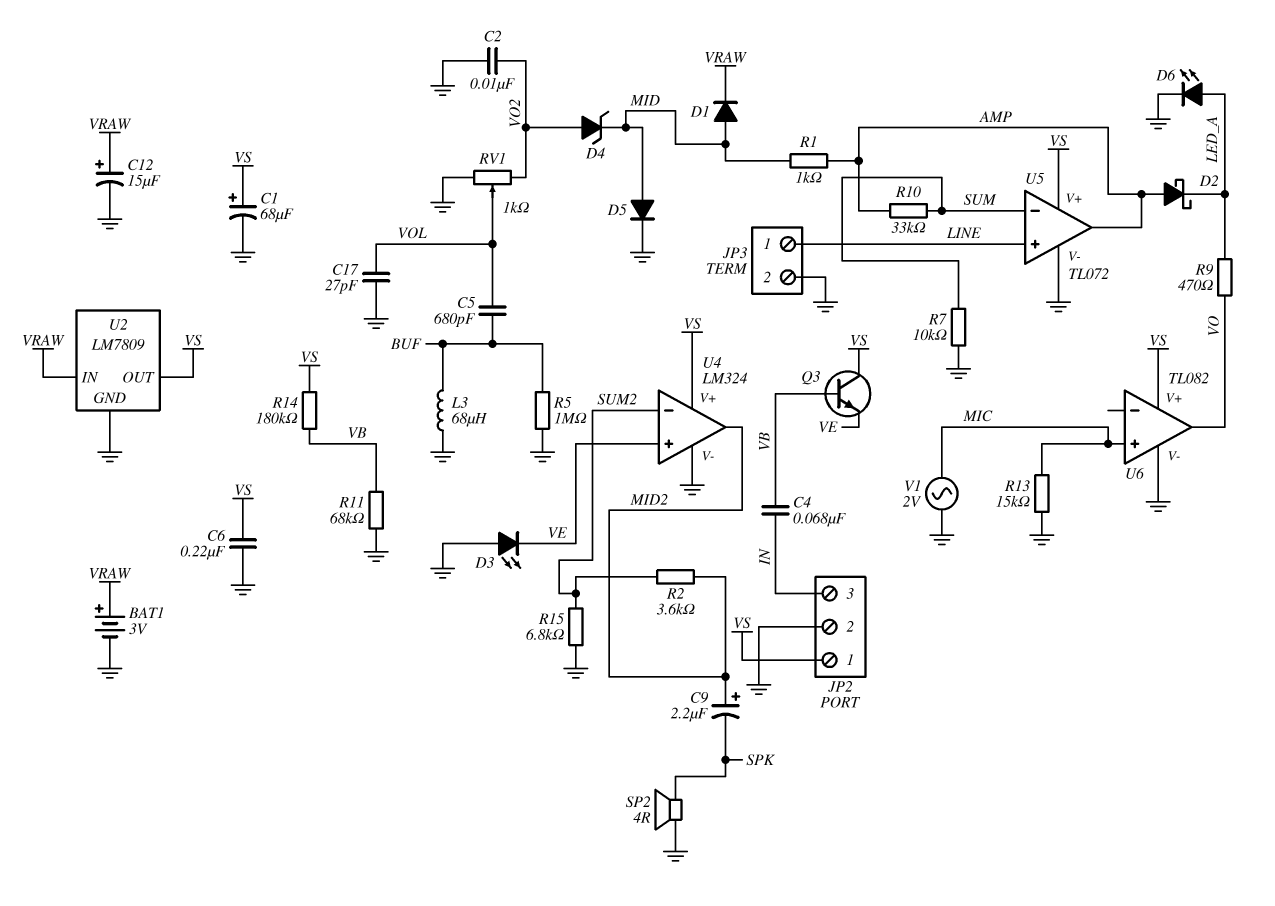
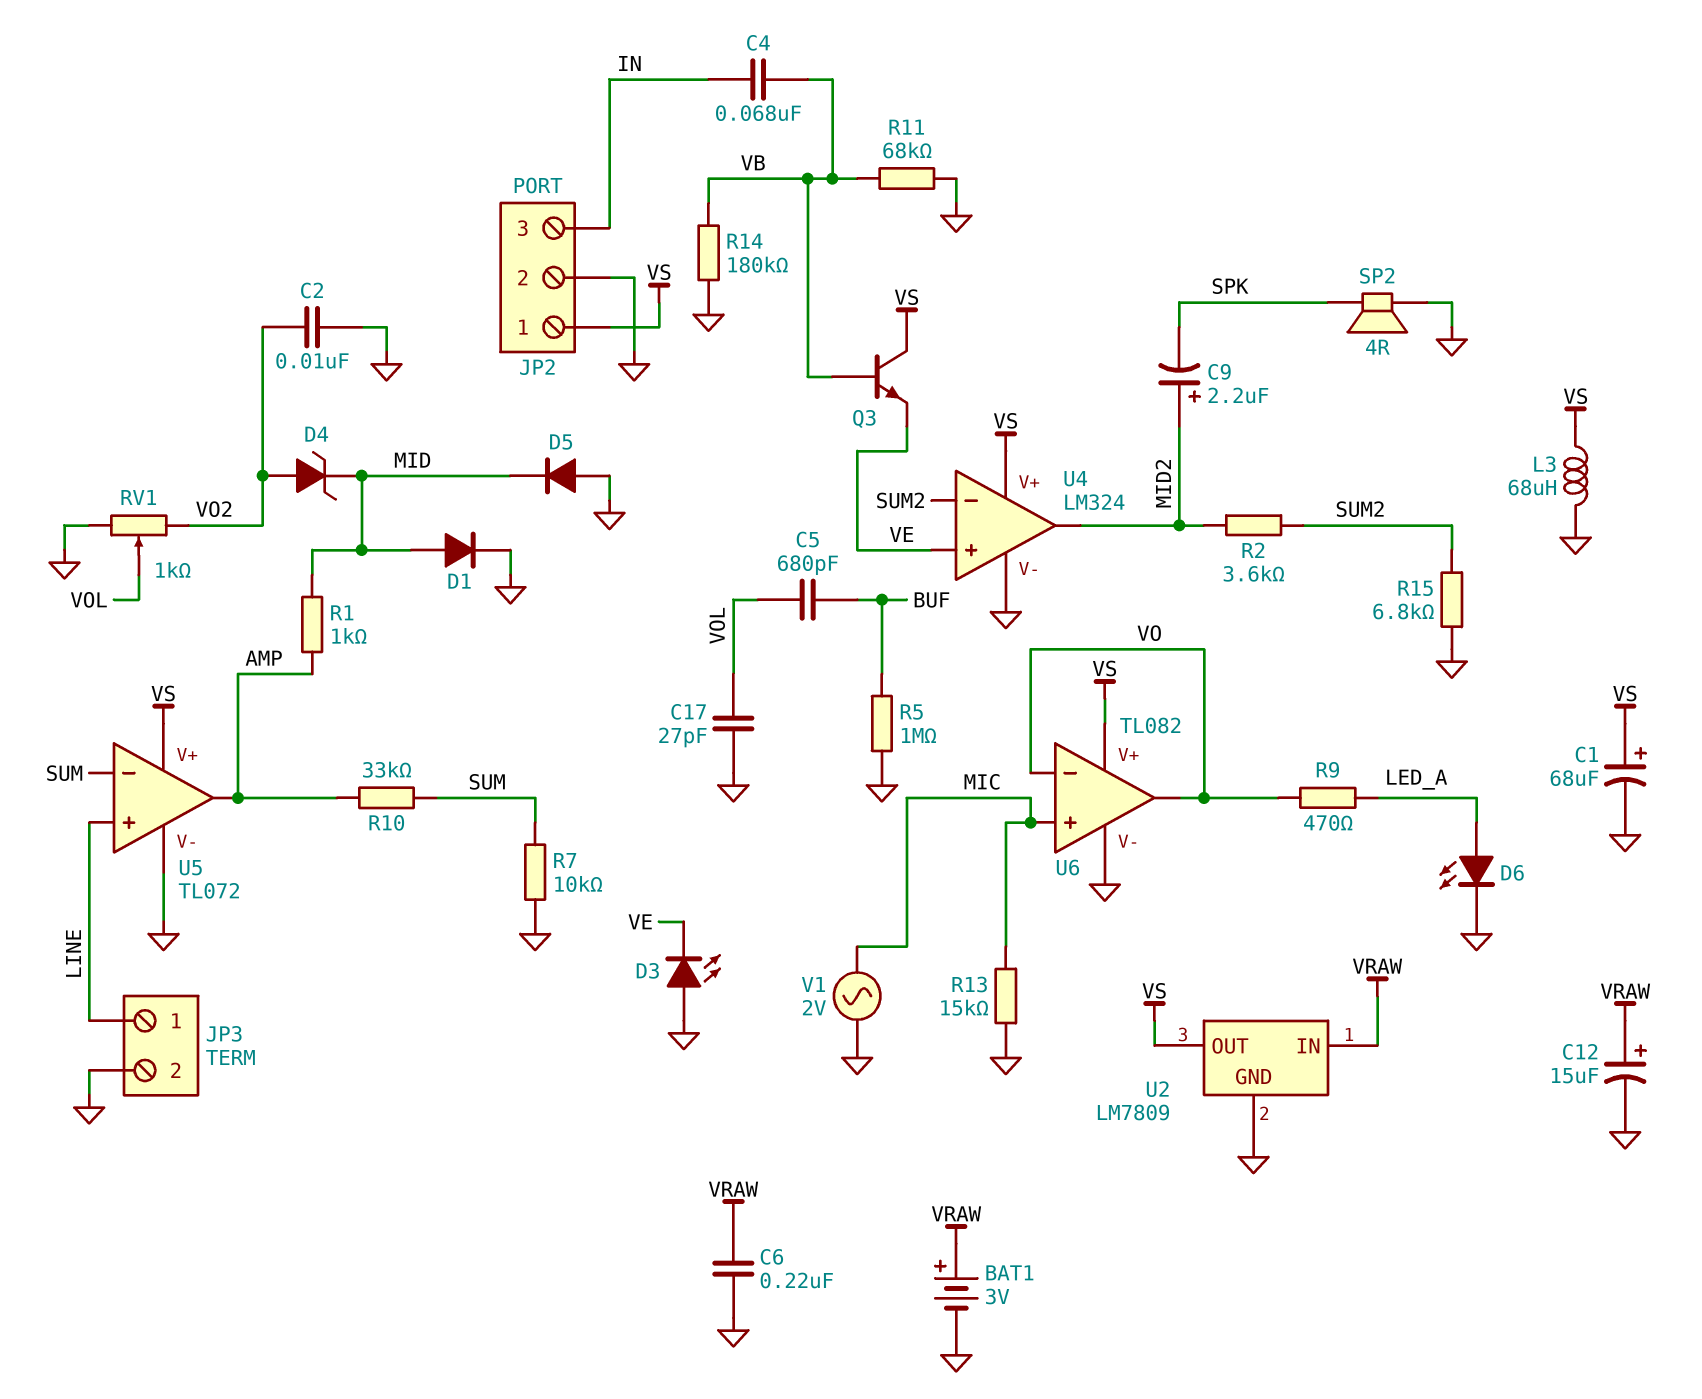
C6: 220nF (GND, VS) -> 220nF (GND, VRAW)
D1: diode (A MID, K VRAW) -> diode (A MID, K GND)
D2: schottky (A AMP, K LED_A) -> none
D5: diode (A MID, K GND) -> diode (A GND, K MID)
L3: 68uH (BUF, GND) -> 68uH (GND, VS)
R14: 180k (VB, VS) -> 180k (GND, VB)
U6 pin in-: none -> VO

